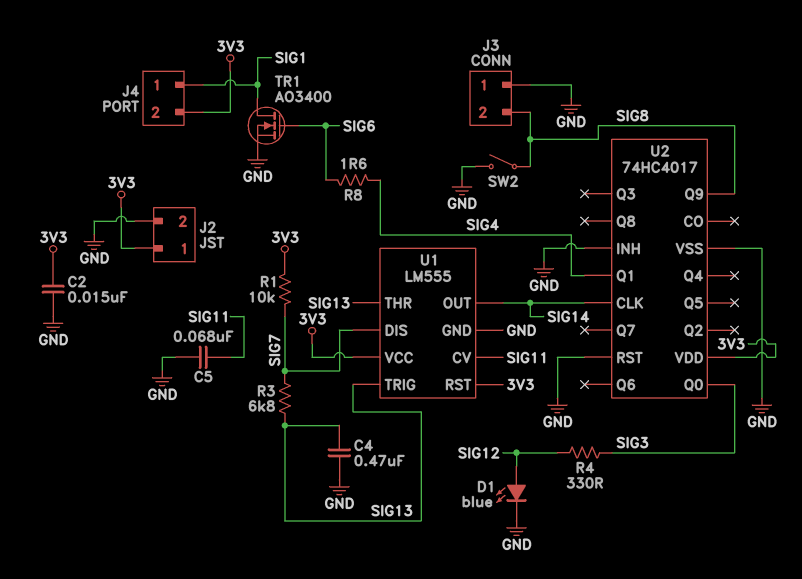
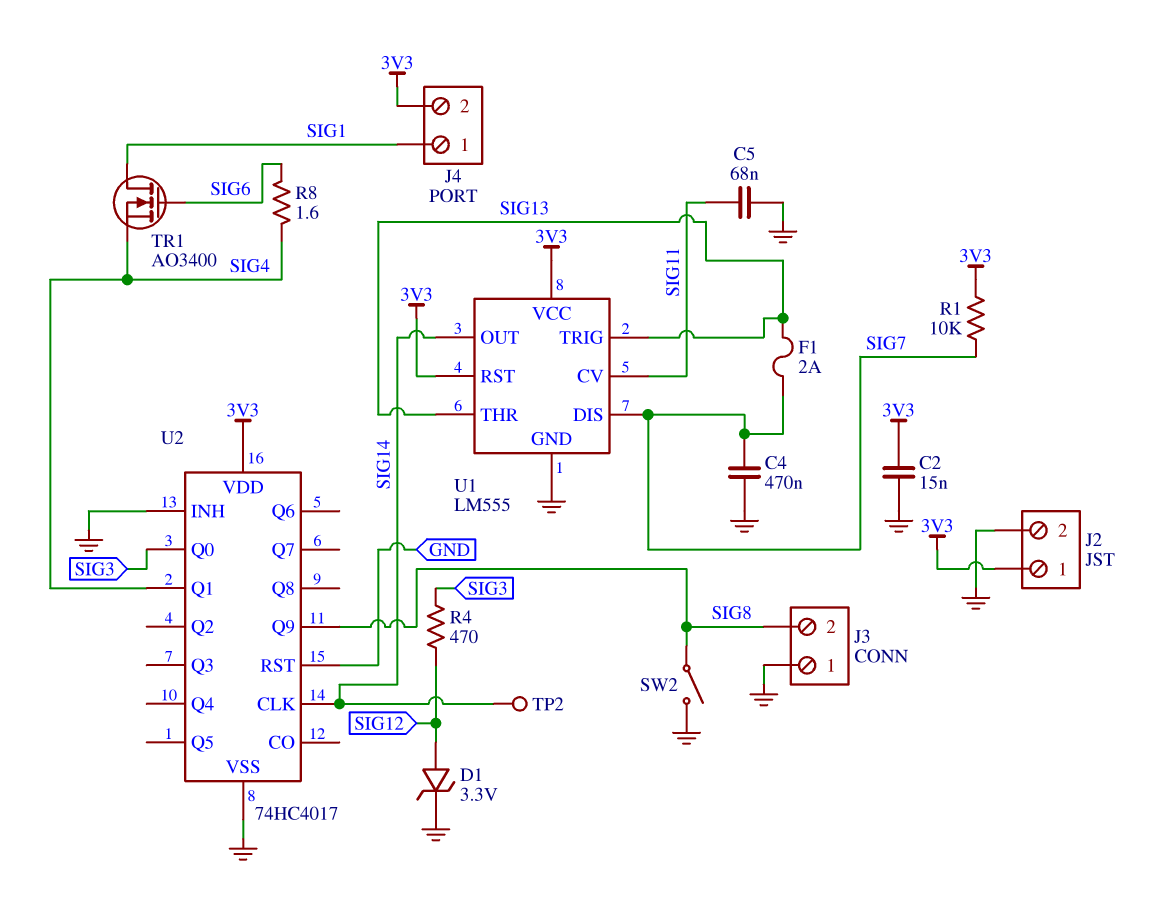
C4: 470nF (GND, SIG13) -> 470nF (GND, SIG7)
D1: LED blue (A SIG12, K GND) -> zener 3.3V (A SIG12, K GND)
F1: none -> 2A (SIG7, SIG13)
R3: 6.8k (SIG7, SIG13) -> none
R4: 330 (SIG3, SIG12) -> 470 (SIG3, SIG12)
TP2: none -> test point (SIG14)
TR1: NMOS AO3400 (G SIG6, D SIG1, S GND) -> NMOS AO3400 (G SIG6, D SIG1, S SIG4)

